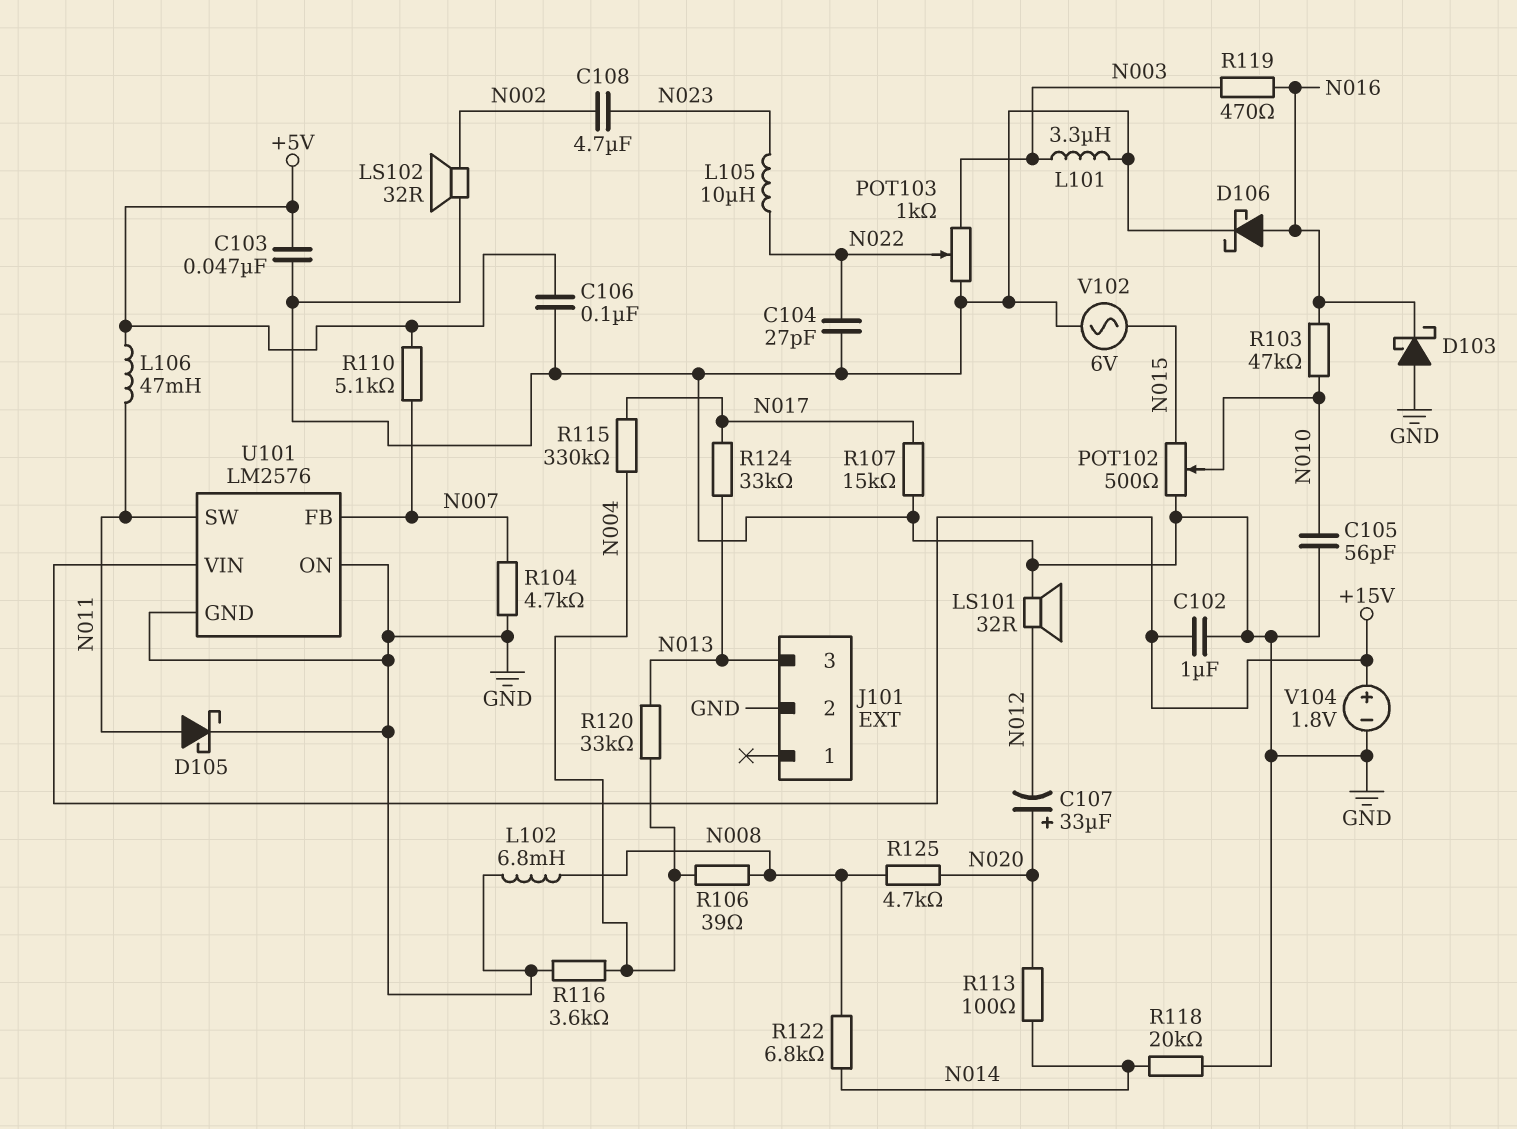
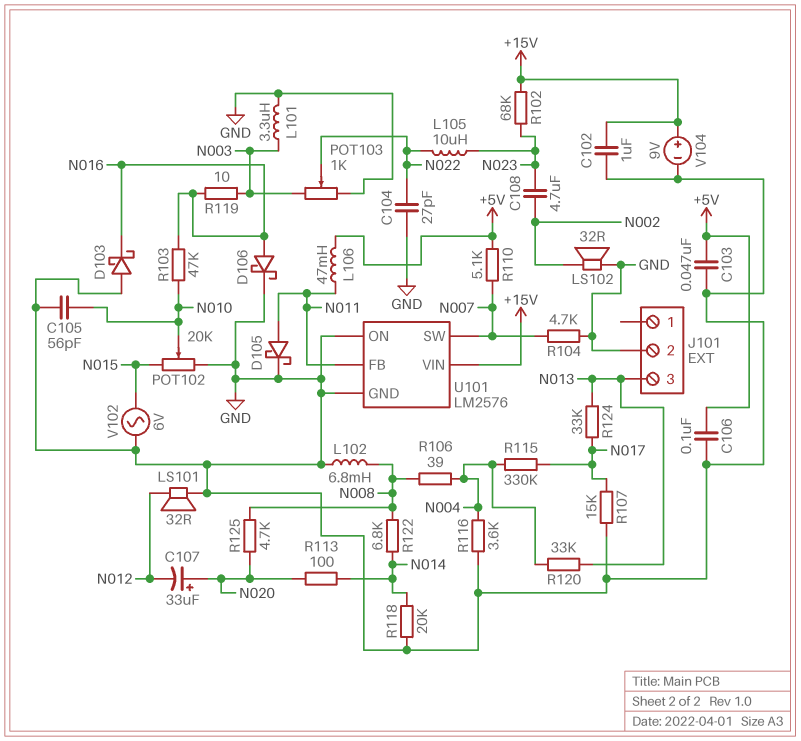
POT102: 500 (GND, N015, wiper N010) -> 20k (GND, N015, wiper N010)
R102: none -> 68k (+15V, N023)
R119: 470 (N003, N016) -> 10 (N003, N016)
U101 pin FB: N007 -> N011
U101 pin SW: N011 -> N007
V104: 1.8V (plus +15V, minus GND) -> 9V (plus +15V, minus GND)

